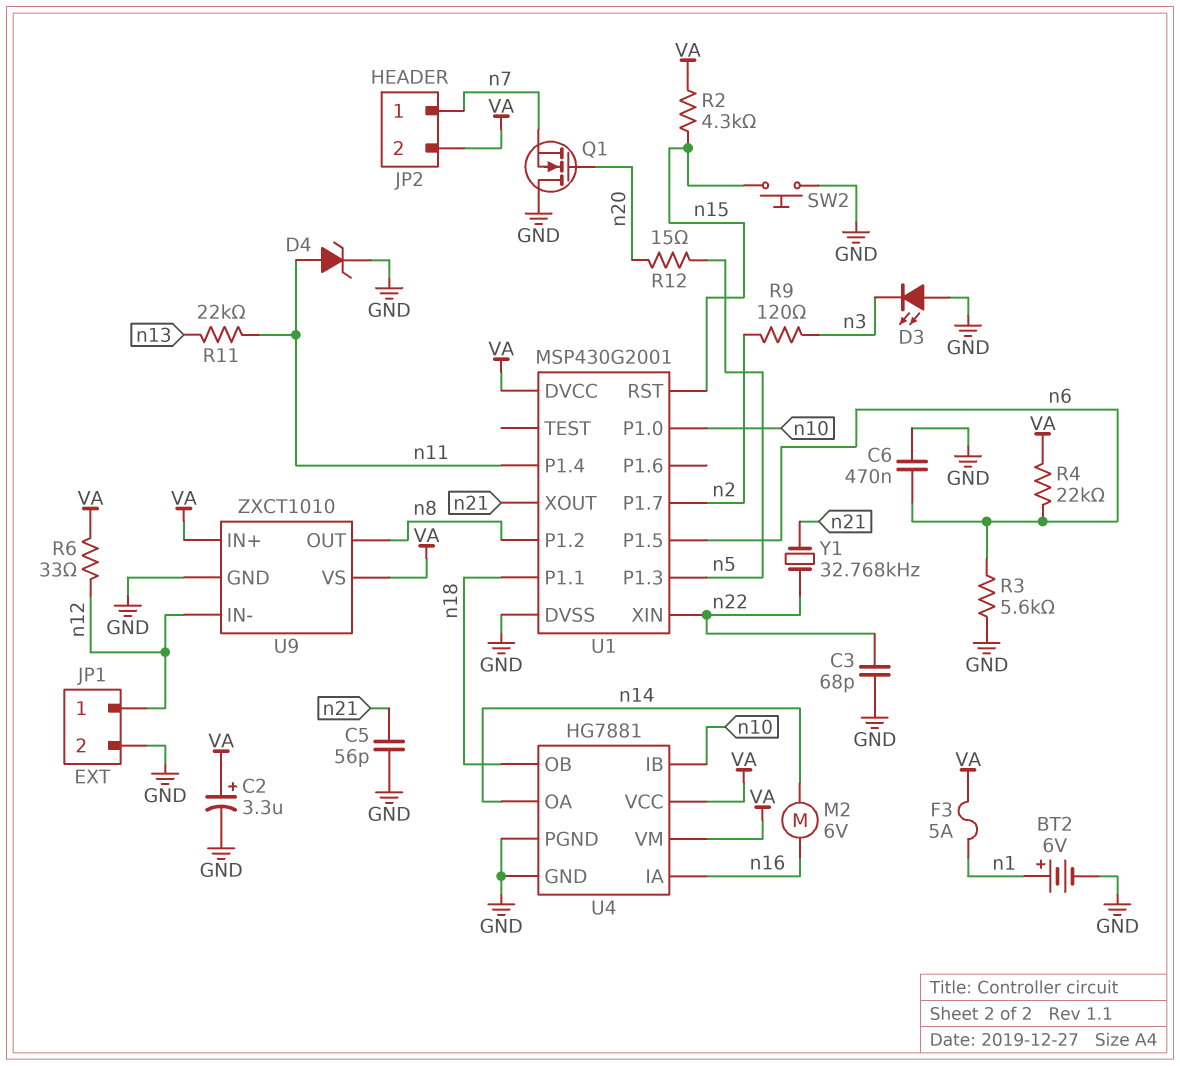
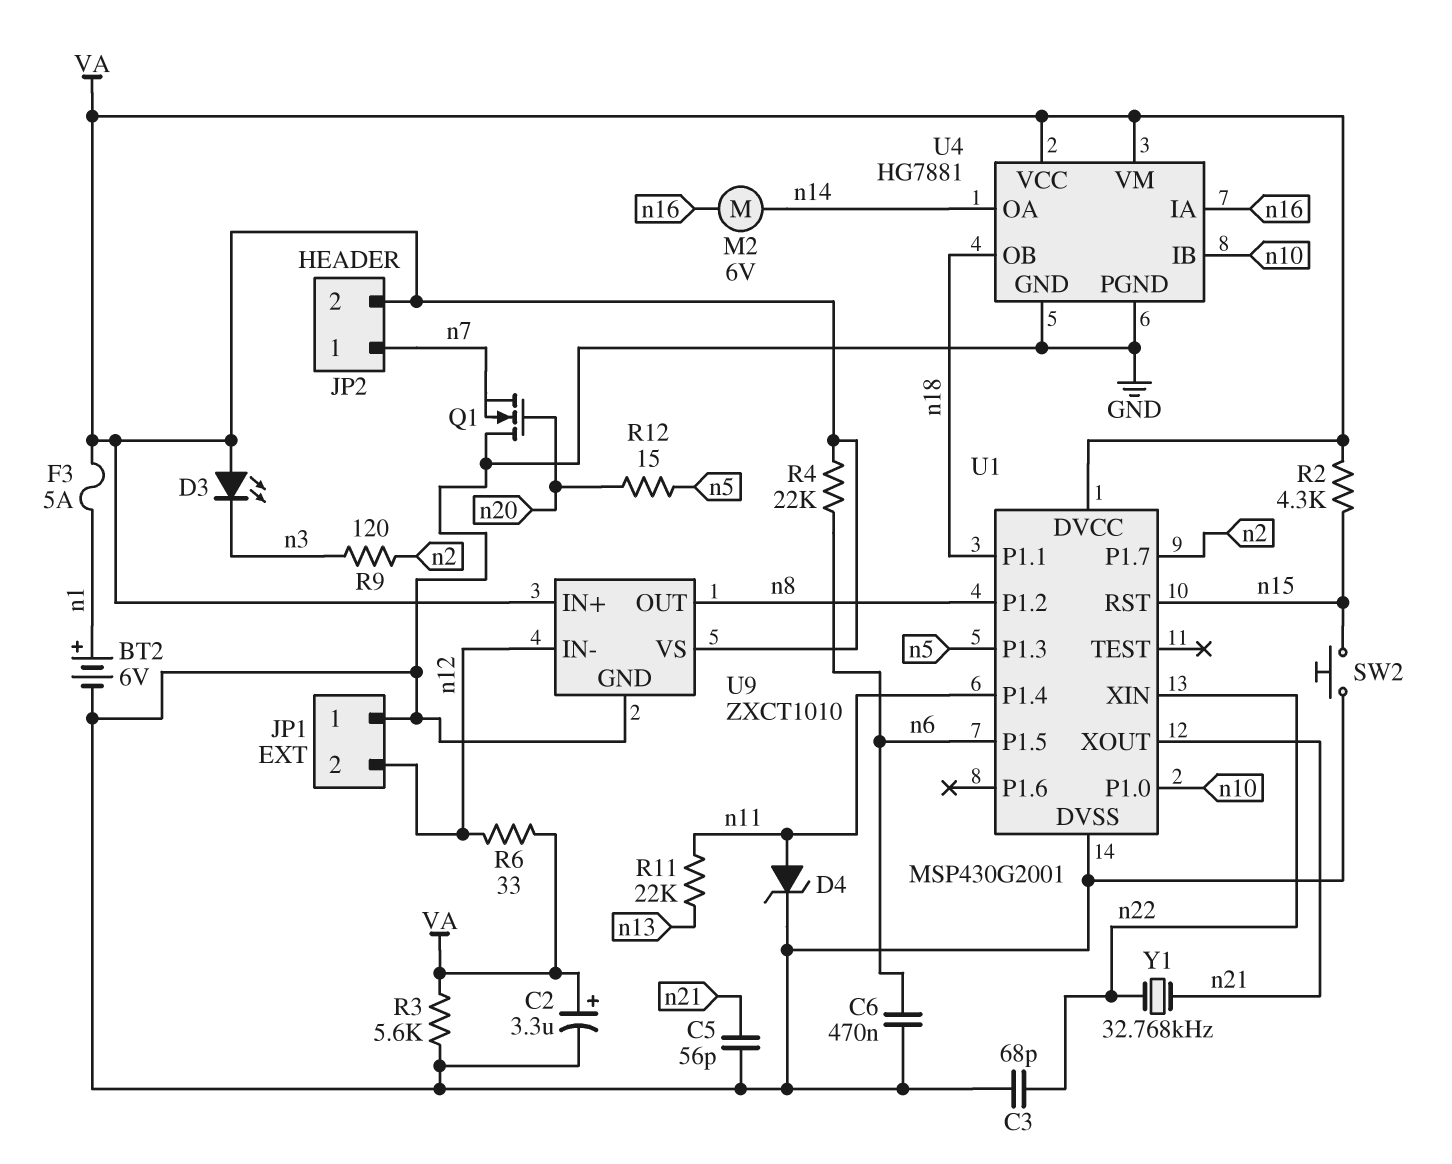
D3: LED (A GND, K n3) -> LED (A VA, K n3)
JP1 pin 1: n12 -> GND
JP1 pin 2: GND -> n12
R3: 5.6k (GND, n6) -> 5.6k (GND, VA)

